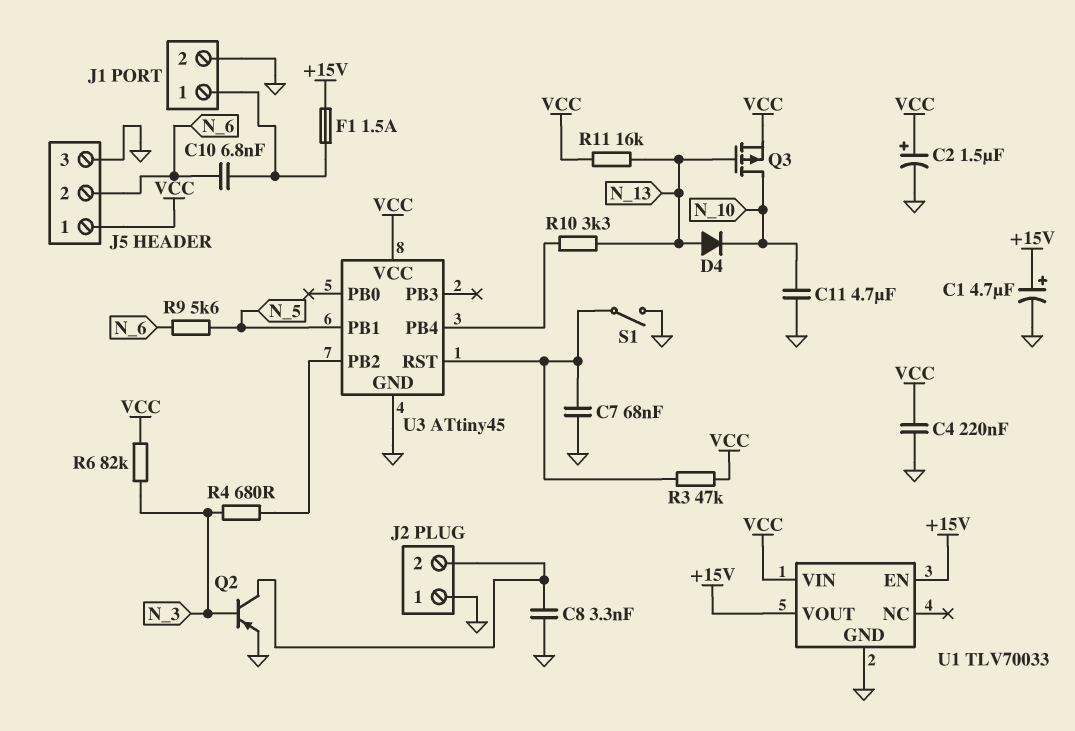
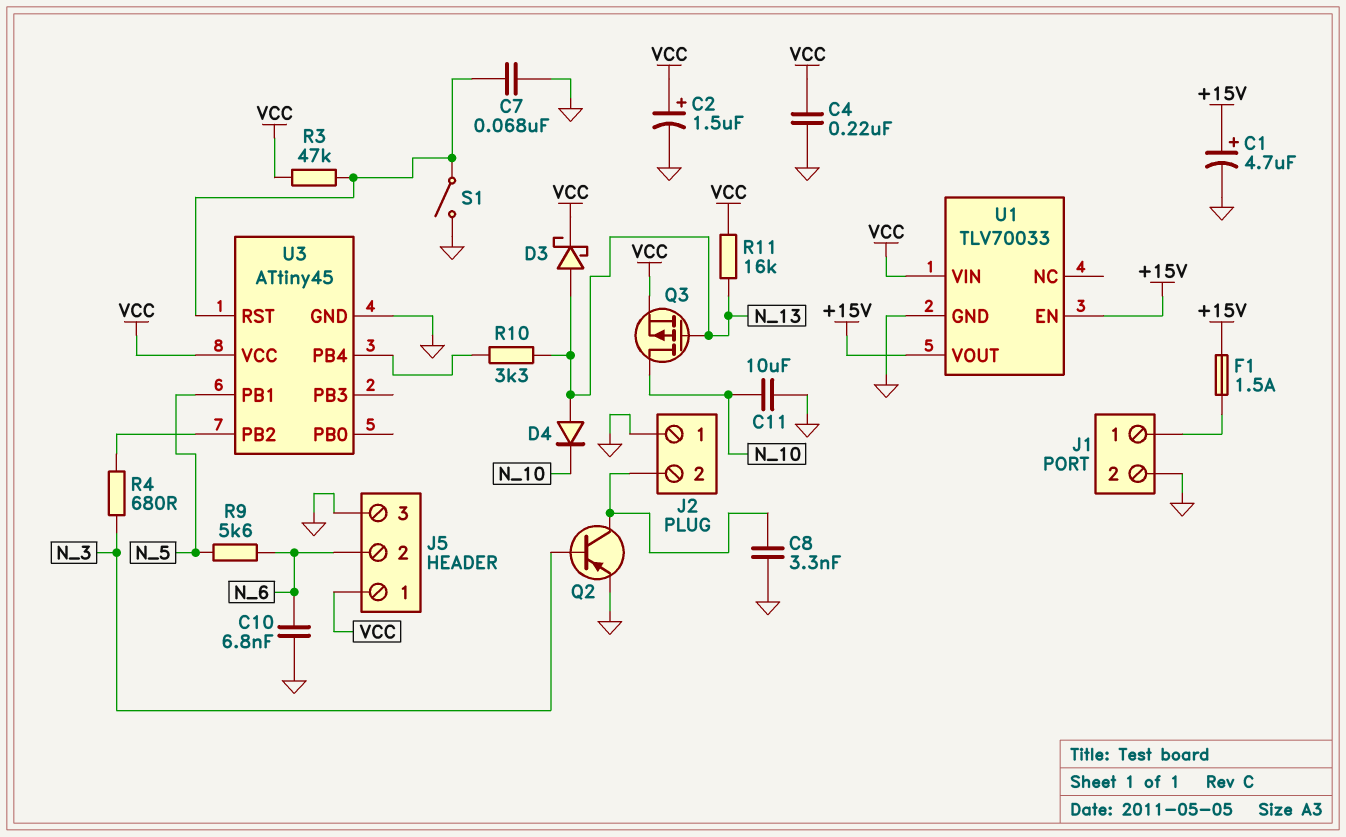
C10: 6.8nF (J1/1, N_6) -> 6.8nF (GND, N_6)
C11: 4.7uF (GND, N_10) -> 10uF (GND, N_10)
D3: none -> schottky (A N_13, K VCC)
R6: 82k (N_3, VCC) -> none

